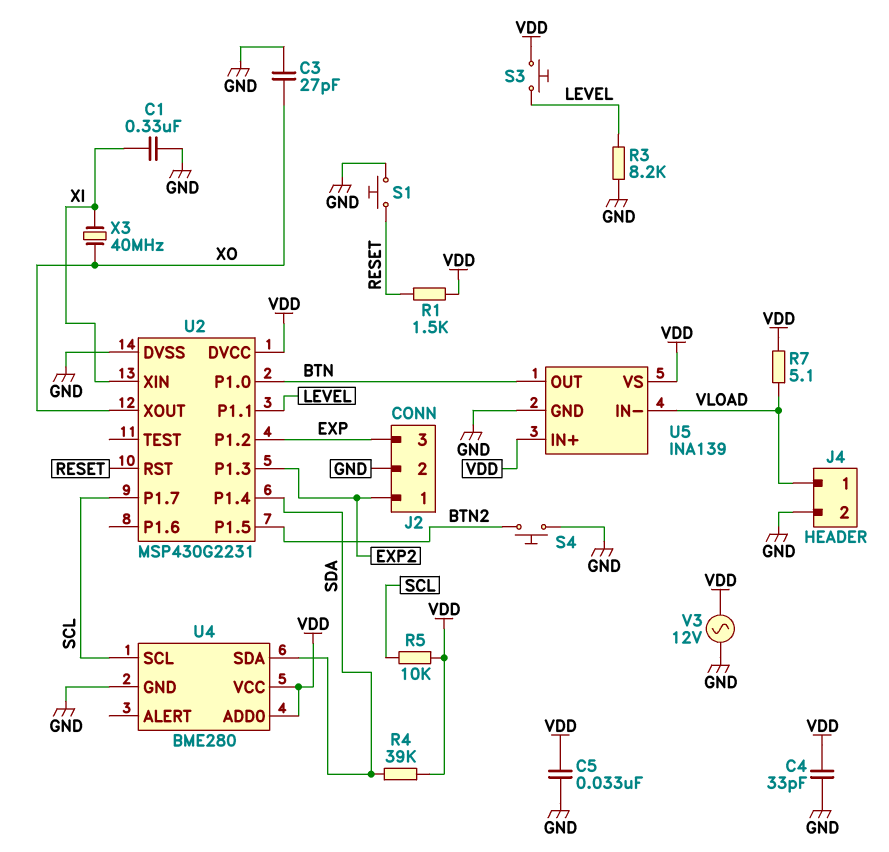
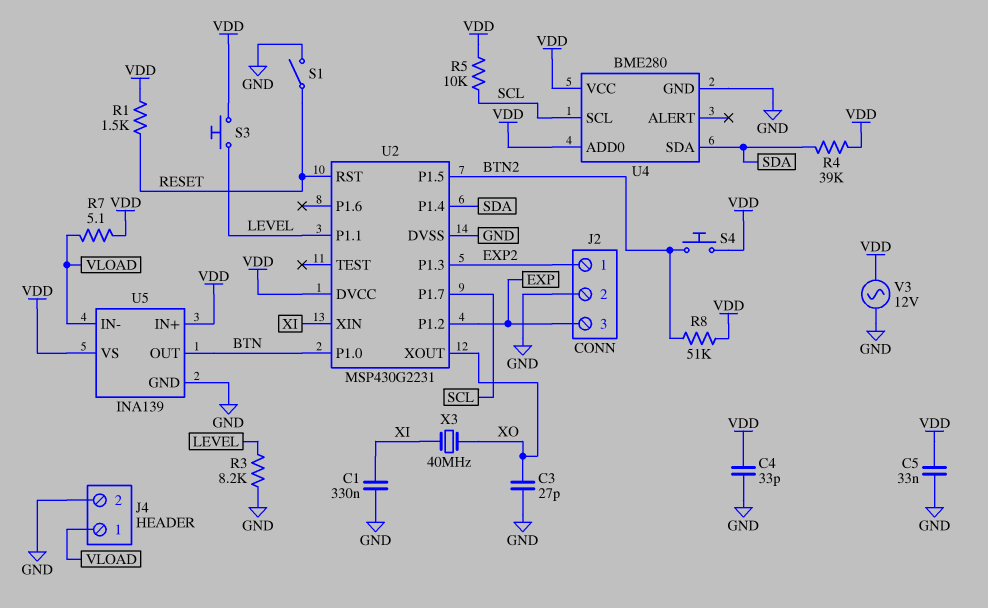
R8: none -> 51k (BTN2, VDD)
S1: button (GND, RESET) -> switch (GND, RESET)
S4: button (BTN2, GND) -> button (BTN2, VDD)

